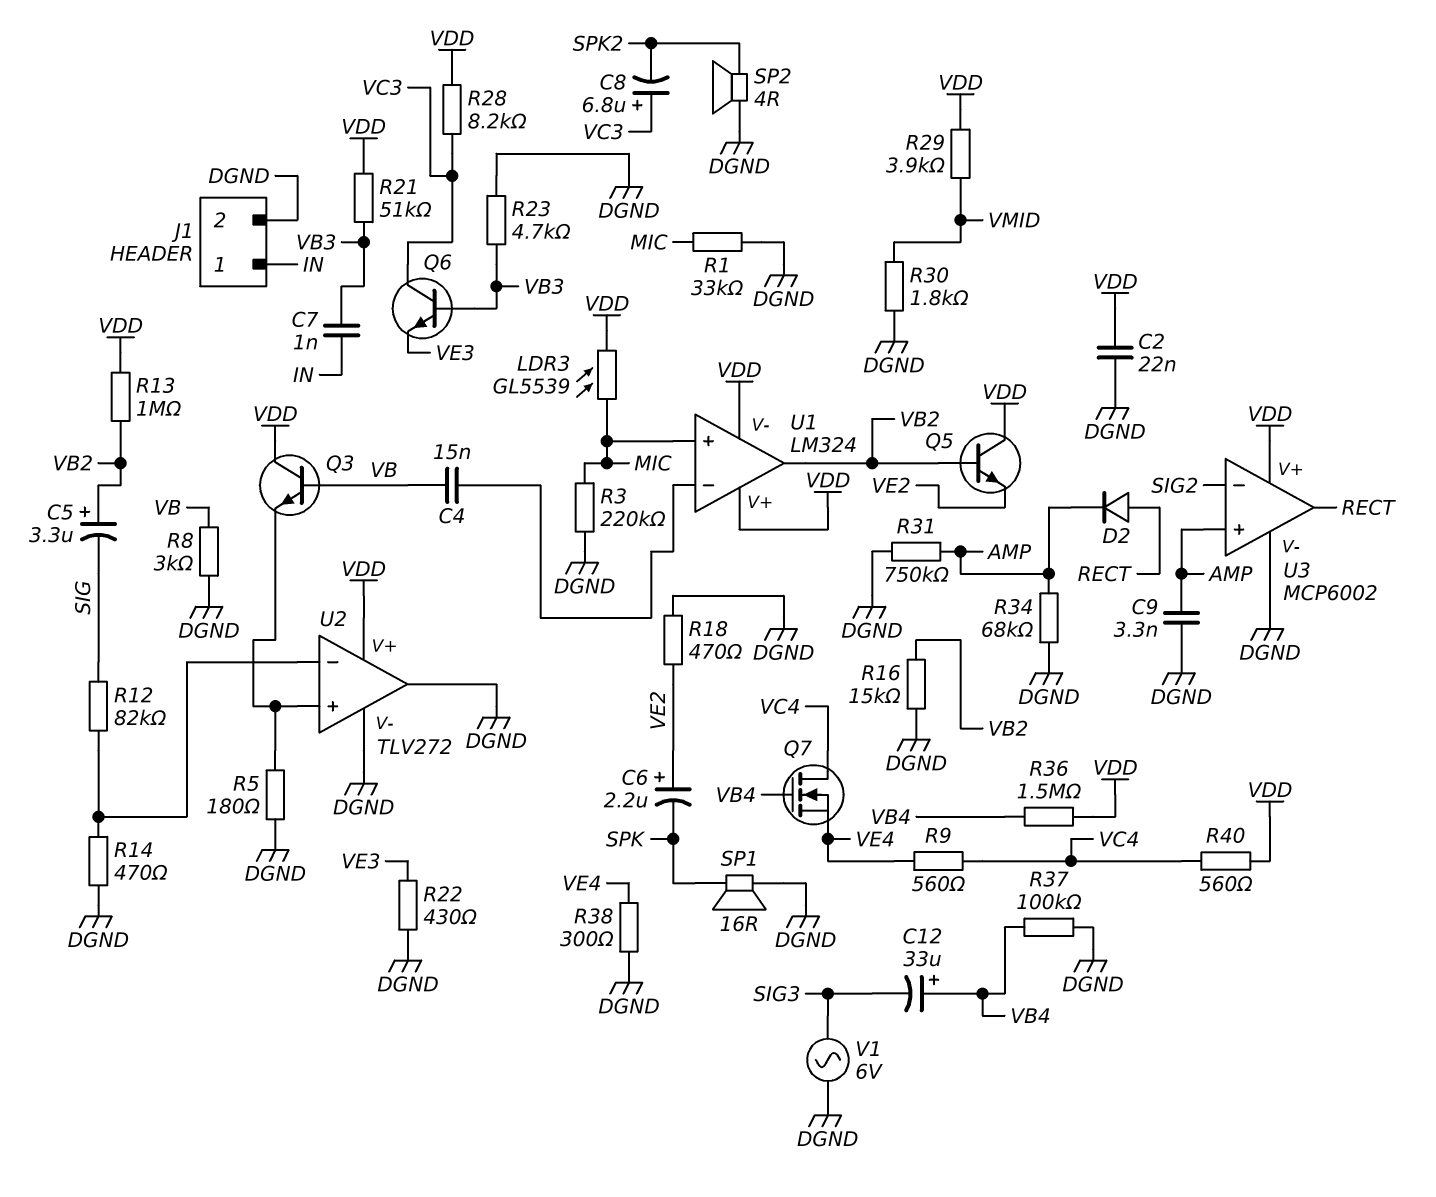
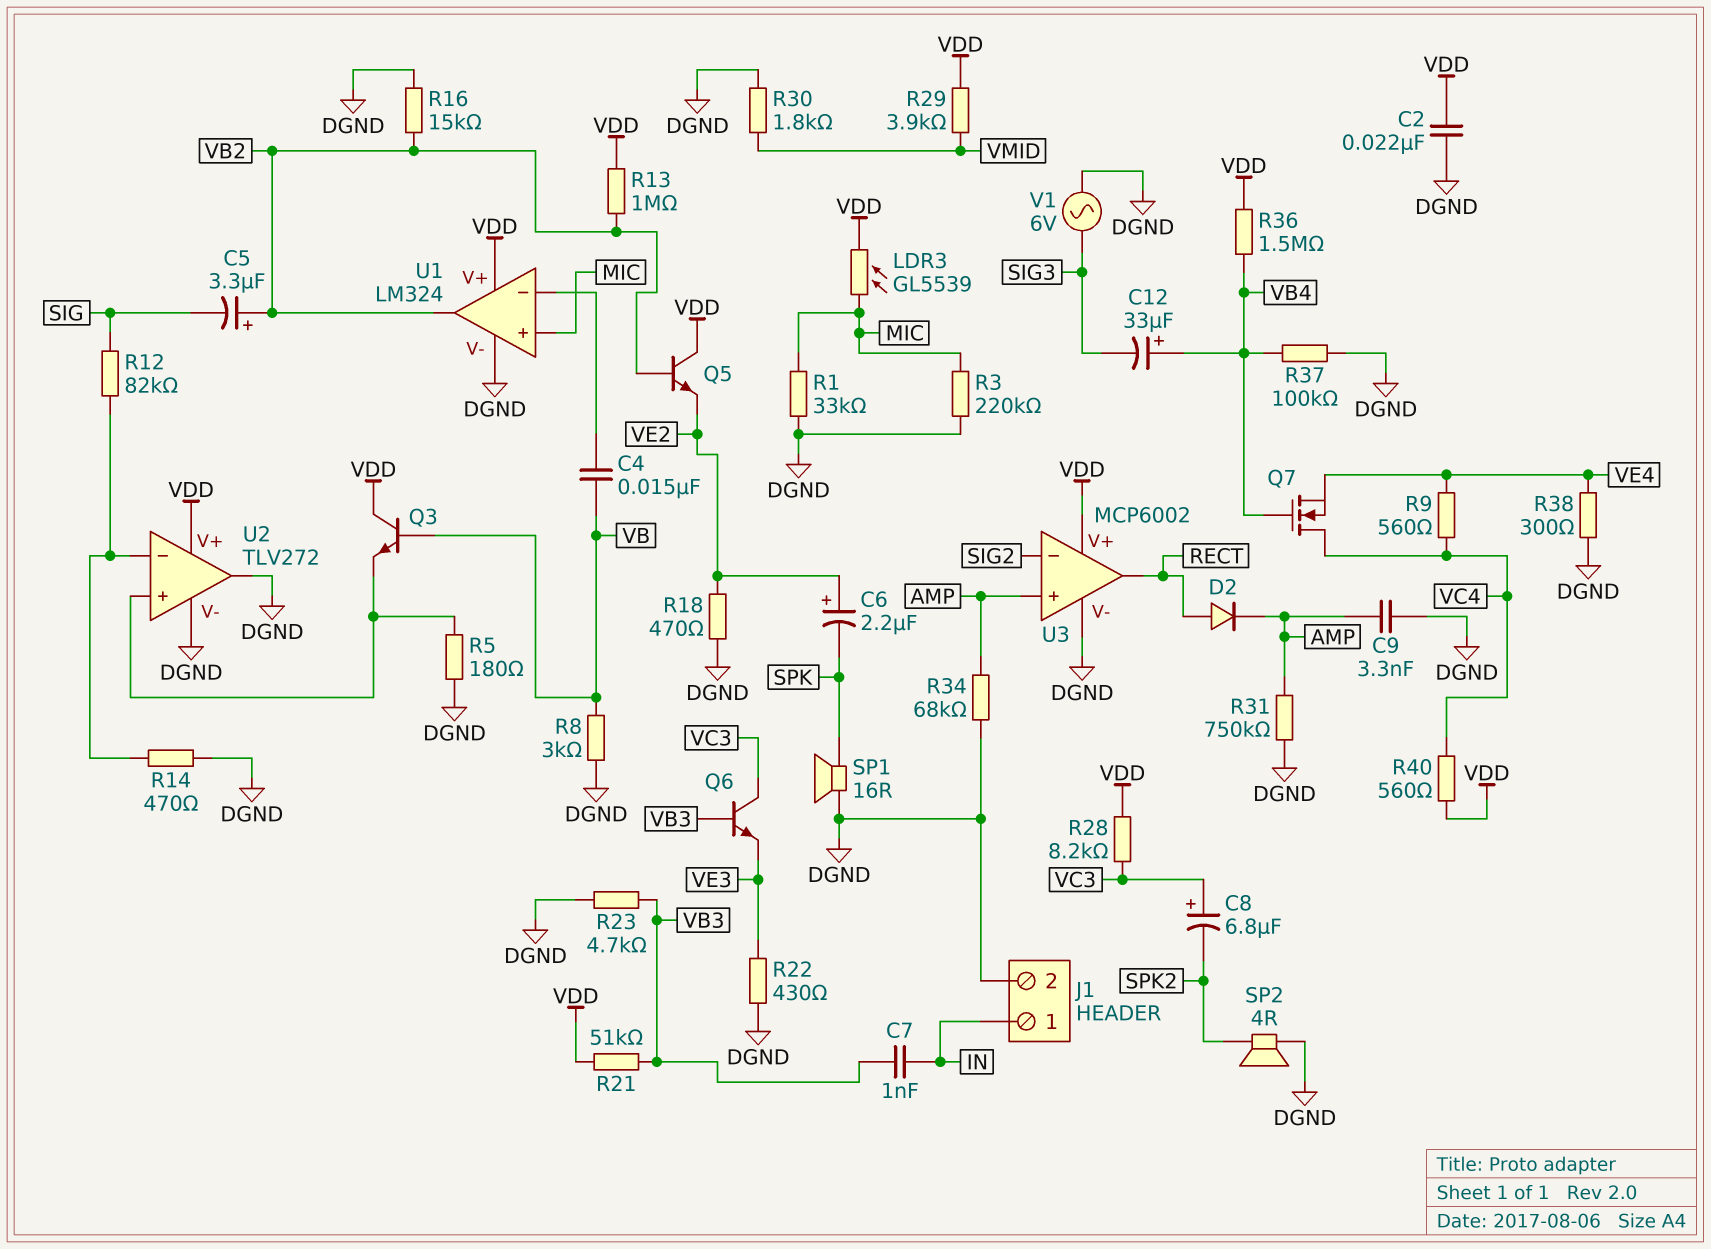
U1 pin V-: VDD -> DGND

